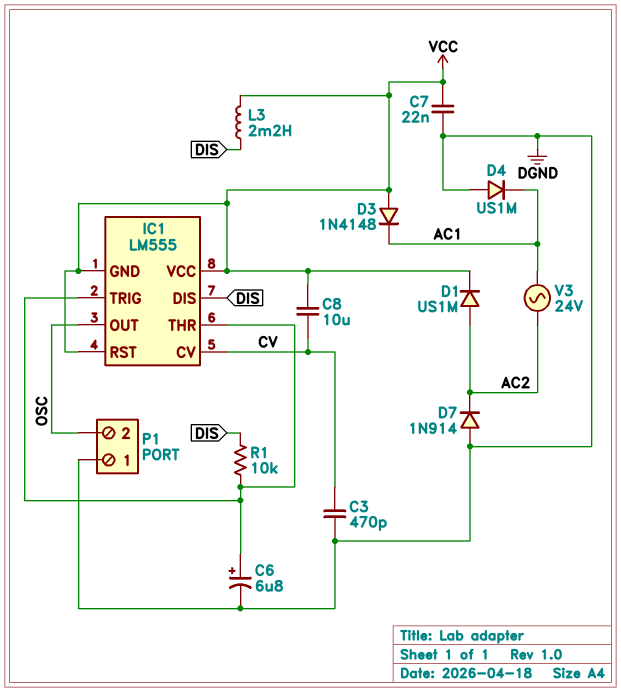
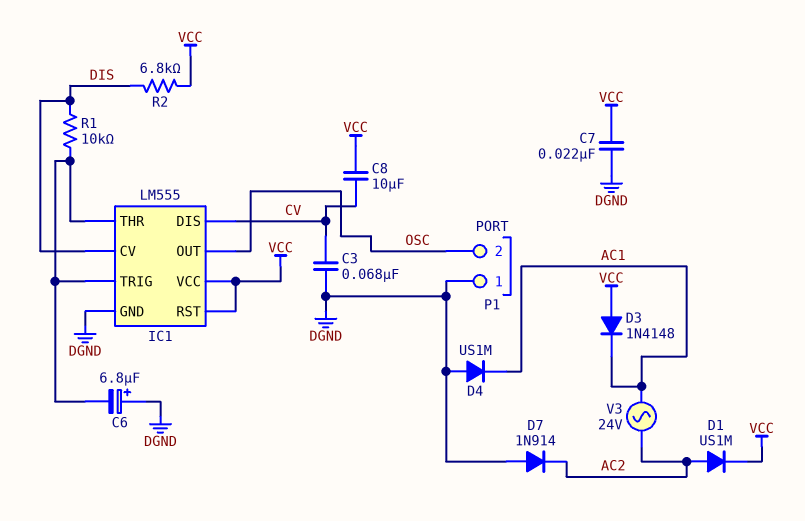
C3: 470pF (CV, DGND) -> 68nF (CV, DGND)
C6: 6.8uF (plus IC1/THR, minus DGND) -> 6.8uF (plus DGND, minus IC1/THR)
IC1 pin CV: CV -> DIS
IC1 pin DIS: DIS -> CV
IC1 pin GND: VCC -> DGND
L3: 2.2mH (DIS, VCC) -> none
R2: none -> 6.8k (DIS, VCC)

